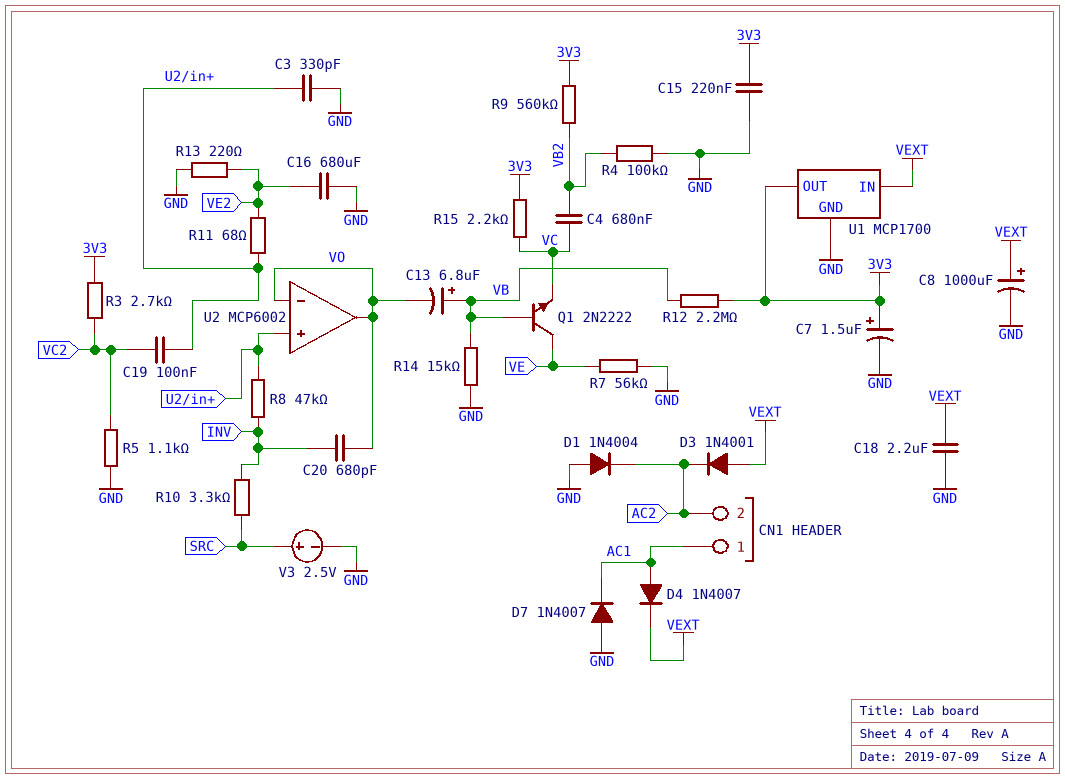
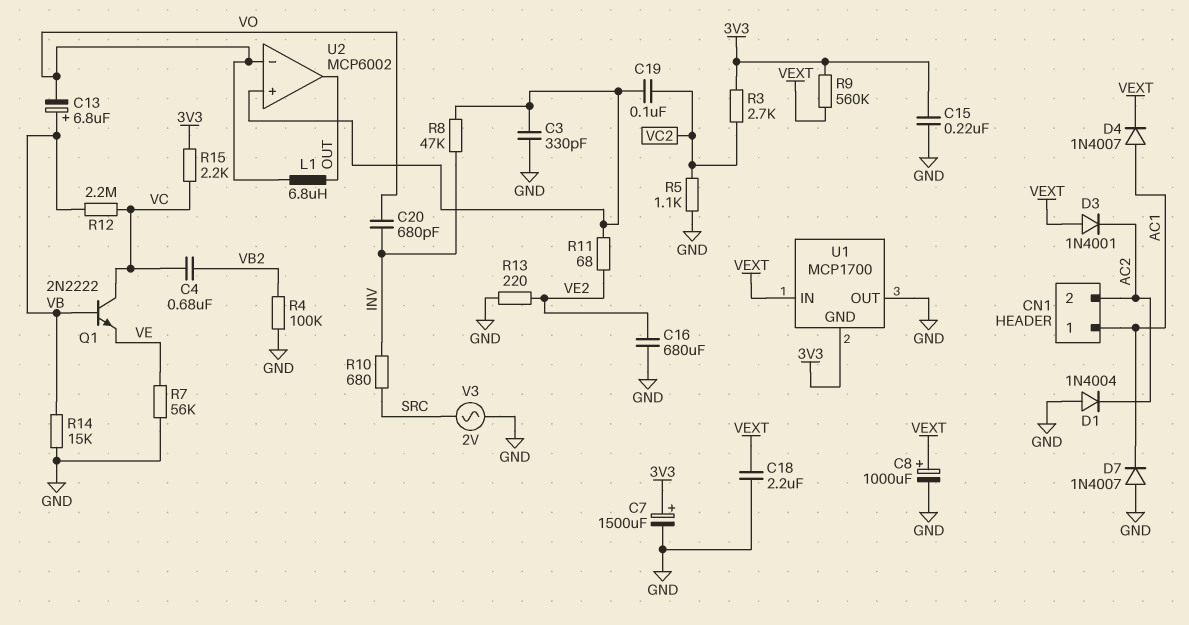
C7: 1.5uF (plus 3V3, minus GND) -> 1500uF (plus 3V3, minus GND)
L1: none -> 6.8uH (OUT, VO)
Q1: NPN 2N2222 (B VB, C VE, E VC) -> NPN 2N2222 (B VB, C VC, E VE)
R9: 560k (3V3, VB2) -> 560k (3V3, VEXT)
R10: 3.3k (INV, SRC) -> 680 (INV, SRC)
R12: 2.2M (3V3, VB) -> 2.2M (VB, VC)
U1 pin GND: GND -> 3V3
U1 pin OUT: 3V3 -> GND
U2 pin out: VO -> OUT
V3: 2.5V (plus SRC, minus GND) -> AC 2V (GND, SRC)

